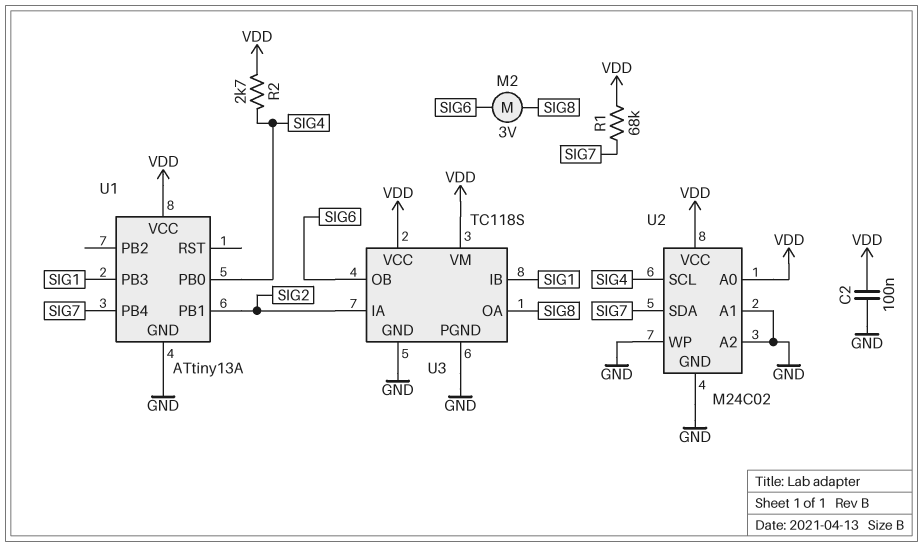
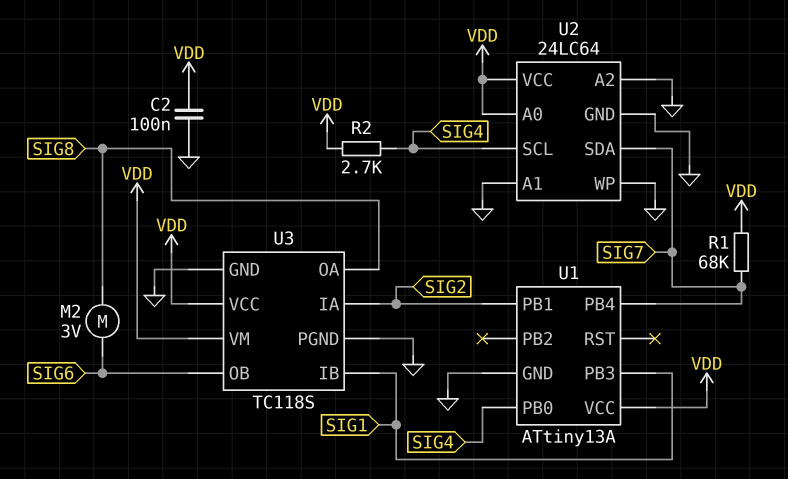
U2: M24C02 -> 24LC64

